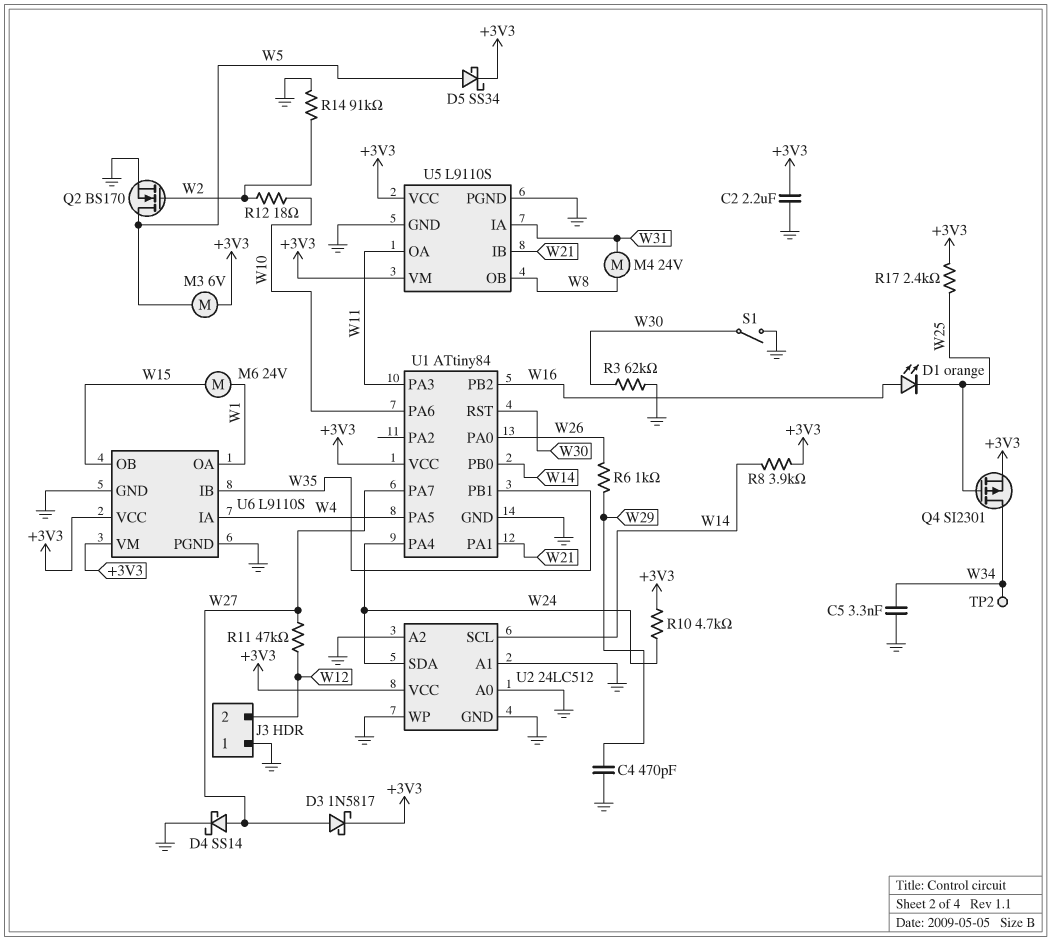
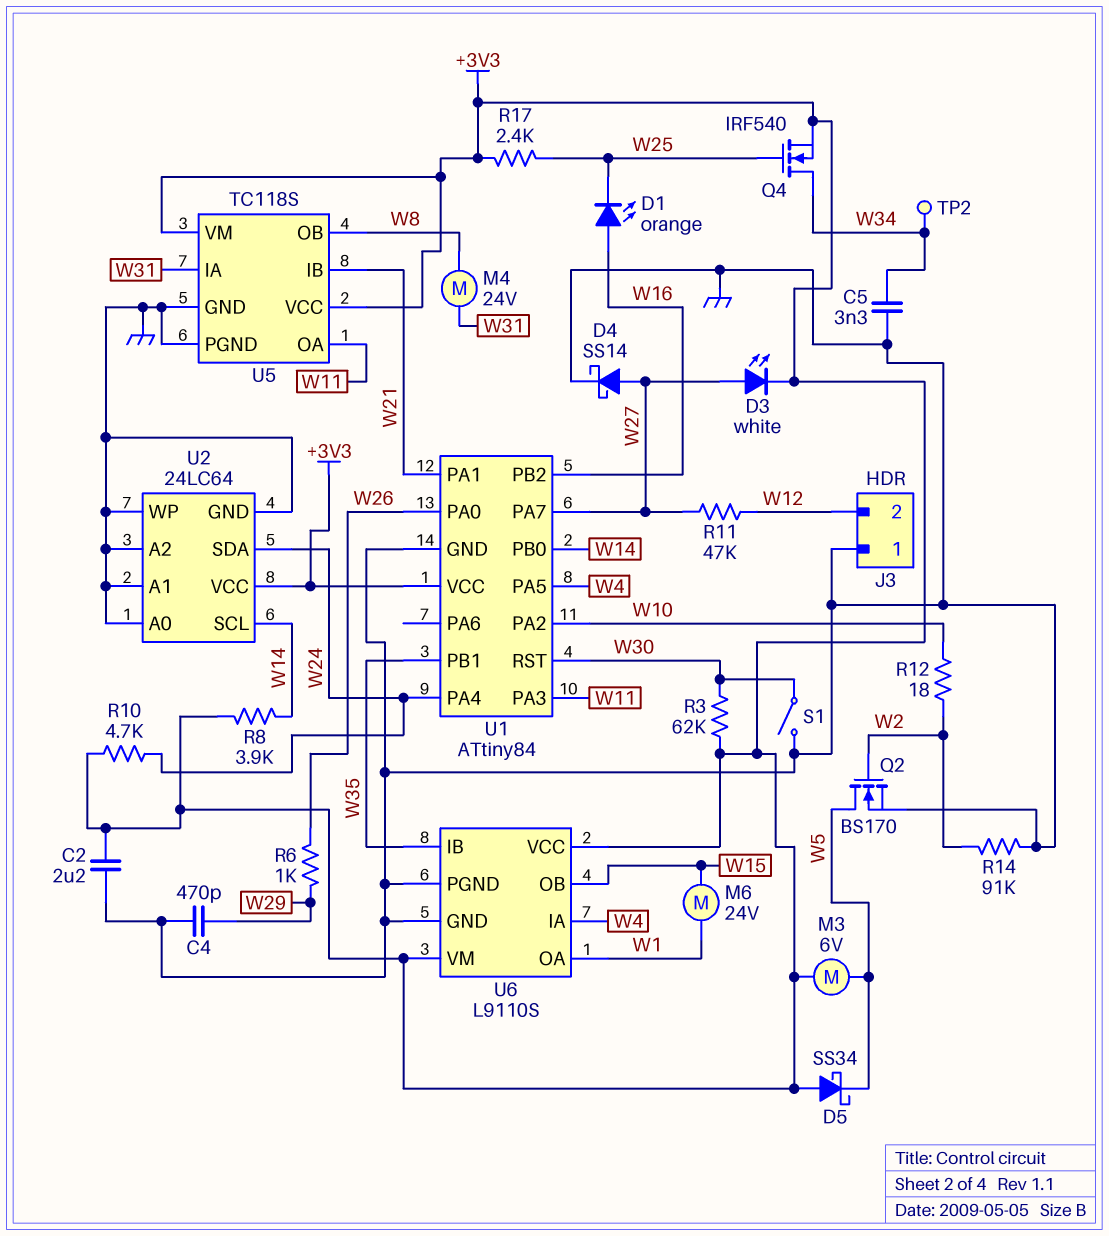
D3: schottky 1N5817 (A W27, K +3V3) -> LED white (A W27, K +3V3)
D5: schottky SS34 (A W5, K +3V3) -> schottky SS34 (A +3V3, K W5)
Q4: PMOS SI2301 (G W25, D W34, S +3V3) -> NMOS IRF540 (G W25, D W34, S +3V3)
R3: 62k (GND, W30) -> 62k (+3V3, W30)
U1 pin PA2: none -> W10
U1 pin PA6: W10 -> none
U2: 24LC512 -> 24LC64
U5: L9110S -> TC118S

